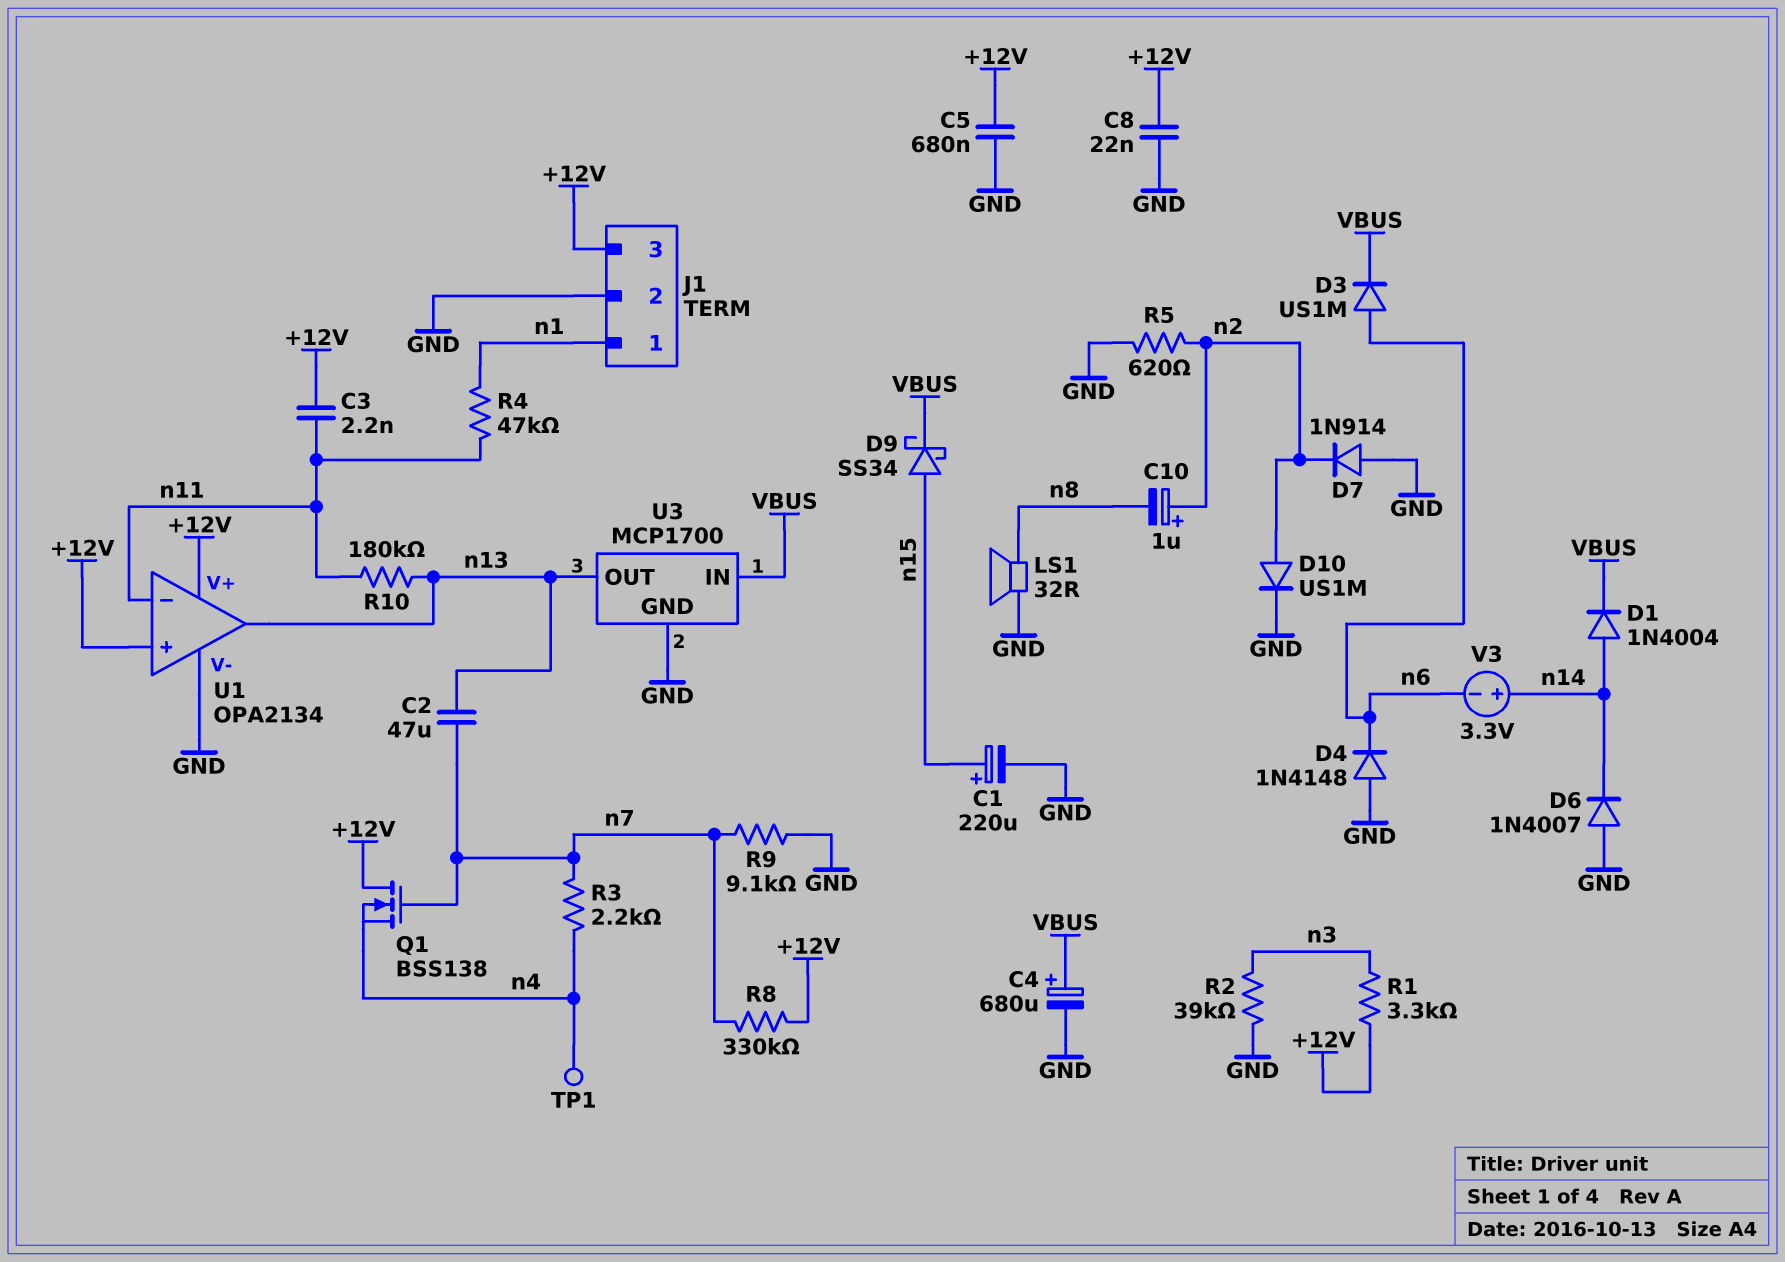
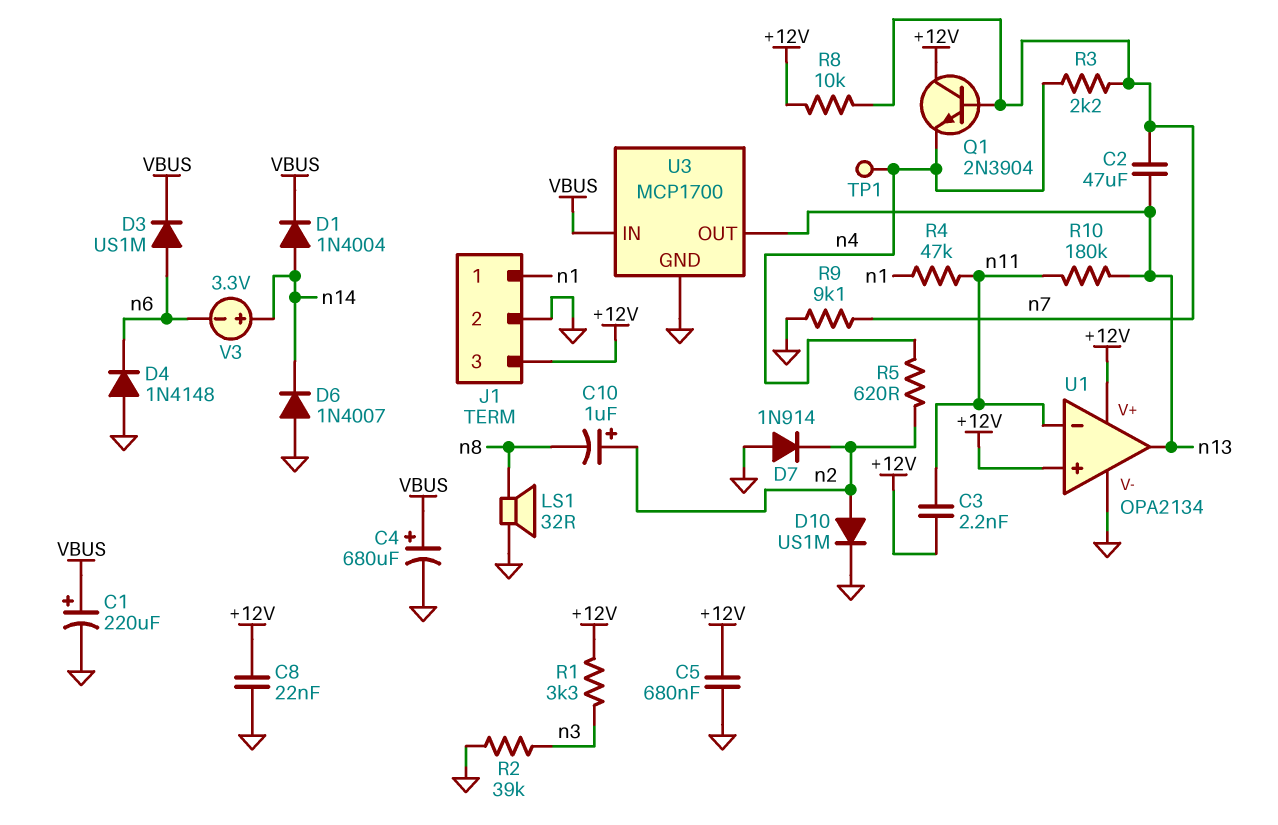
C1: 220uF (plus n15, minus GND) -> 220uF (plus VBUS, minus GND)
D9: schottky SS34 (A n15, K VBUS) -> none
Q1: NMOS BSS138 (G n7, D +12V, S n4) -> NPN 2N3904 (B n7, C +12V, E n4)
R5: 620 (GND, n2) -> 620 (n2, n4)
R8: 330k (+12V, n7) -> 10k (+12V, n7)

